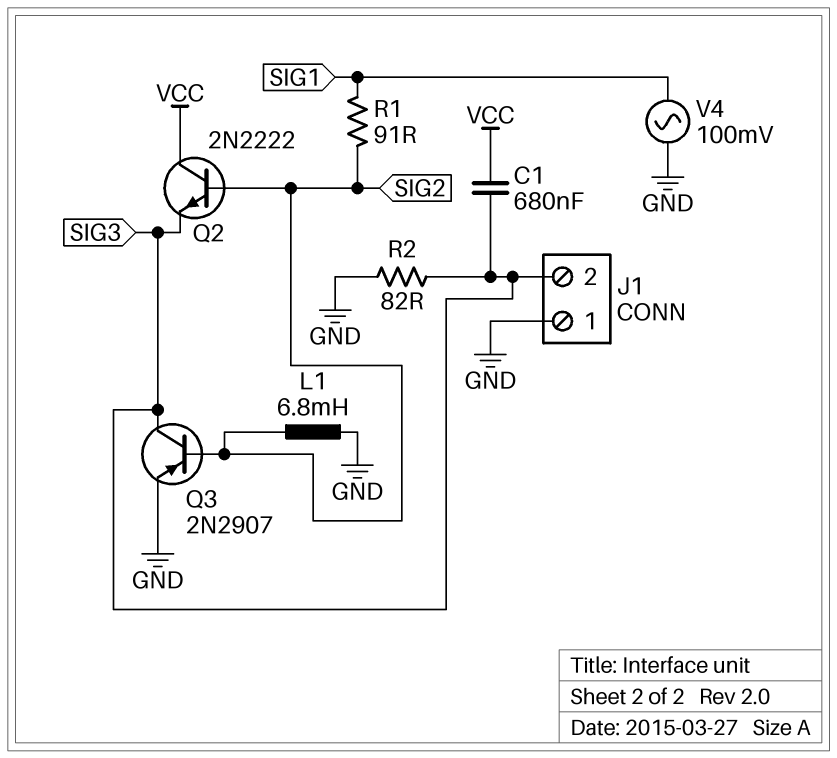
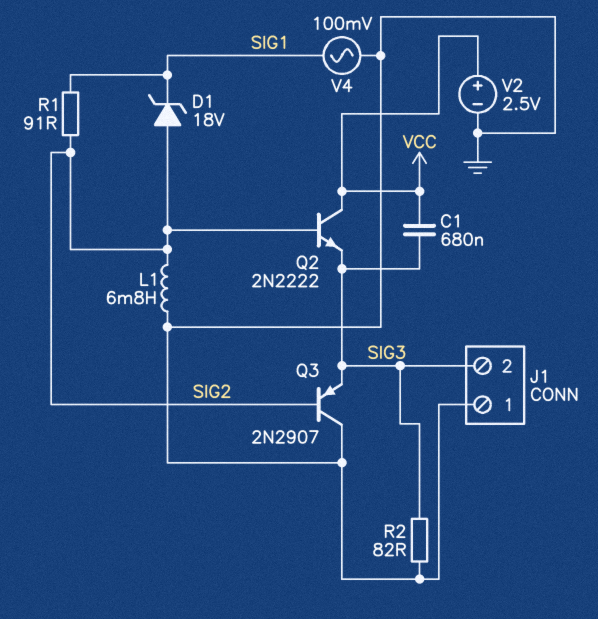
D1: none -> zener 18V (A SIG2, K SIG1)
Q3: PNP 2N2907 (B SIG2, C SIG3, E GND) -> PNP 2N2907 (B SIG2, C GND, E SIG3)
V2: none -> 2.5V (plus VCC, minus GND)

